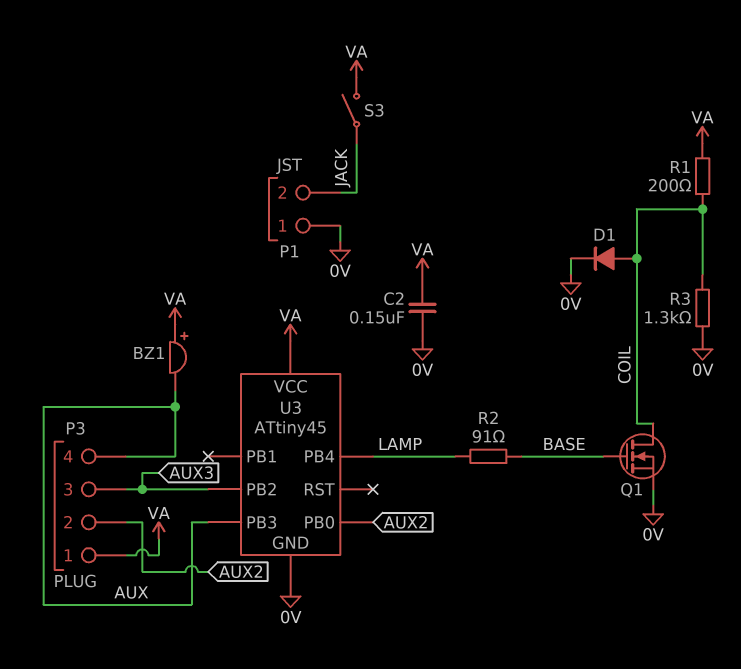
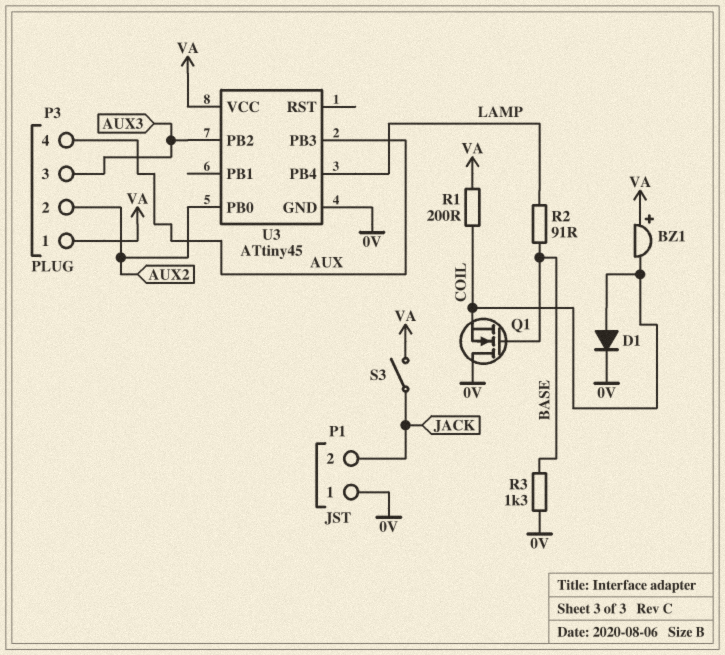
BZ1: buzzer (plus VA, minus AUX) -> buzzer (plus VA, minus COIL)
C2: 150nF (0V, VA) -> none
Q1: NMOS (G BASE, D COIL, S 0V) -> NMOS (G BASE, D 0V, S COIL)
R3: 1.3k (0V, COIL) -> 1.3k (0V, BASE)

